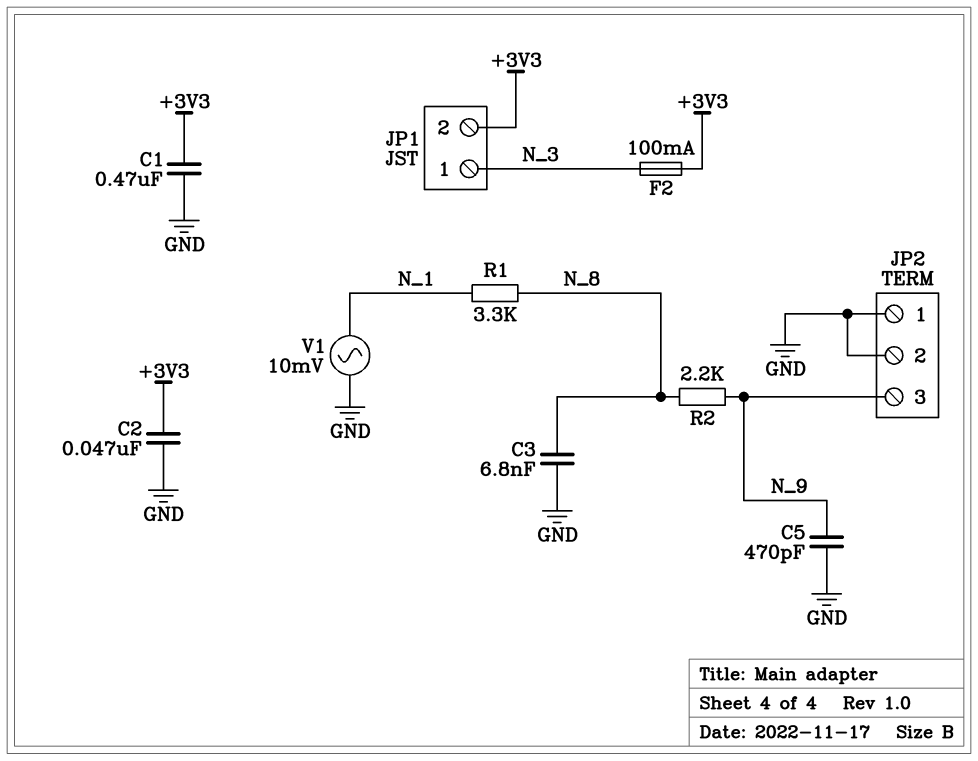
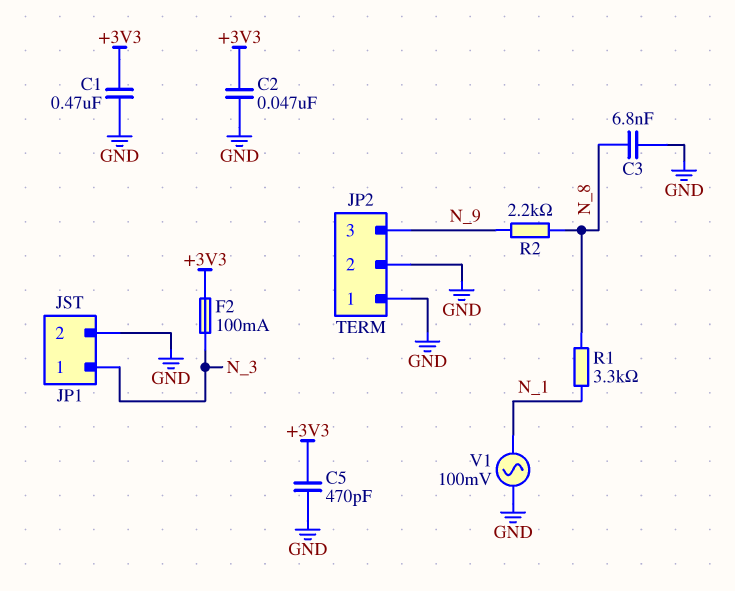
C5: 470pF (GND, N_9) -> 470pF (+3V3, GND)
JP1 pin 2: +3V3 -> GND
V1: AC 10mV (GND, N_1) -> AC 100mV (GND, N_1)

